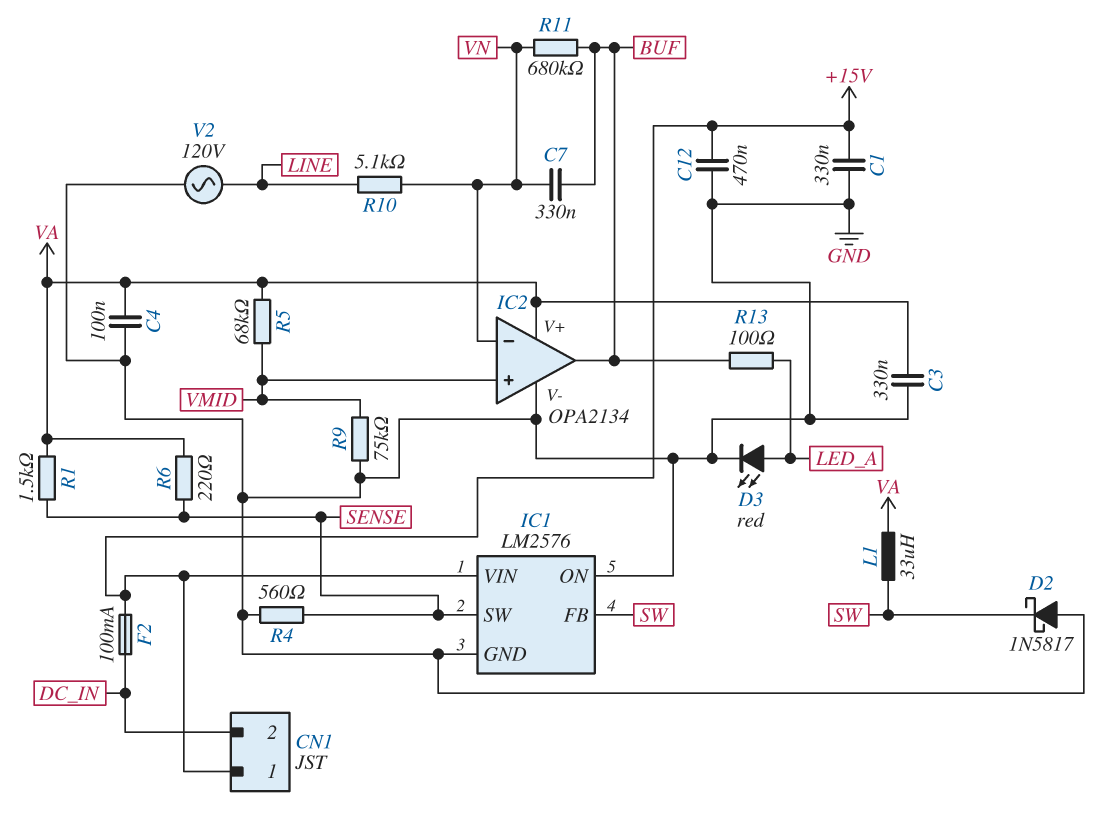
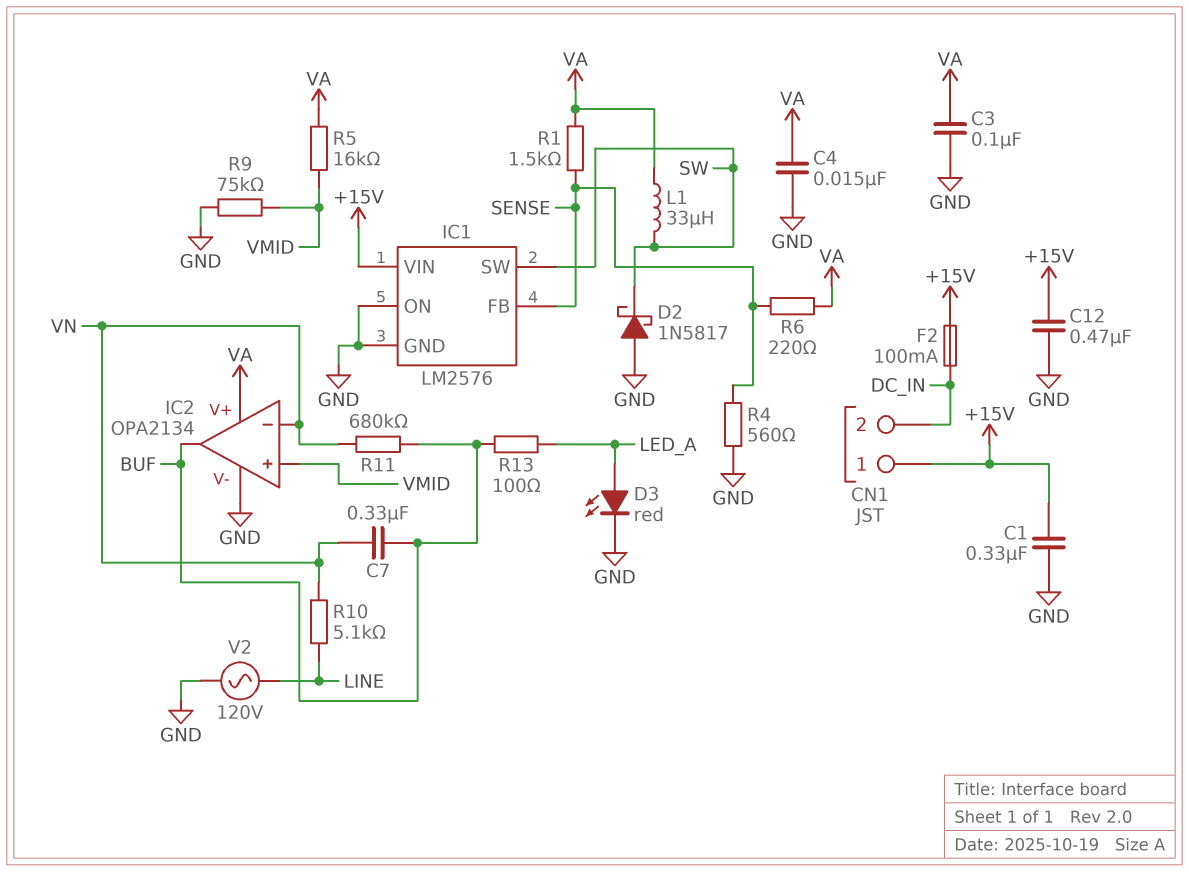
C3: 330nF (GND, VA) -> 100nF (GND, VA)
C4: 100nF (GND, VA) -> 15nF (GND, VA)
IC1 pin FB: SW -> SENSE
IC1 pin SW: SENSE -> SW
R5: 68k (VA, VMID) -> 16k (VA, VMID)

